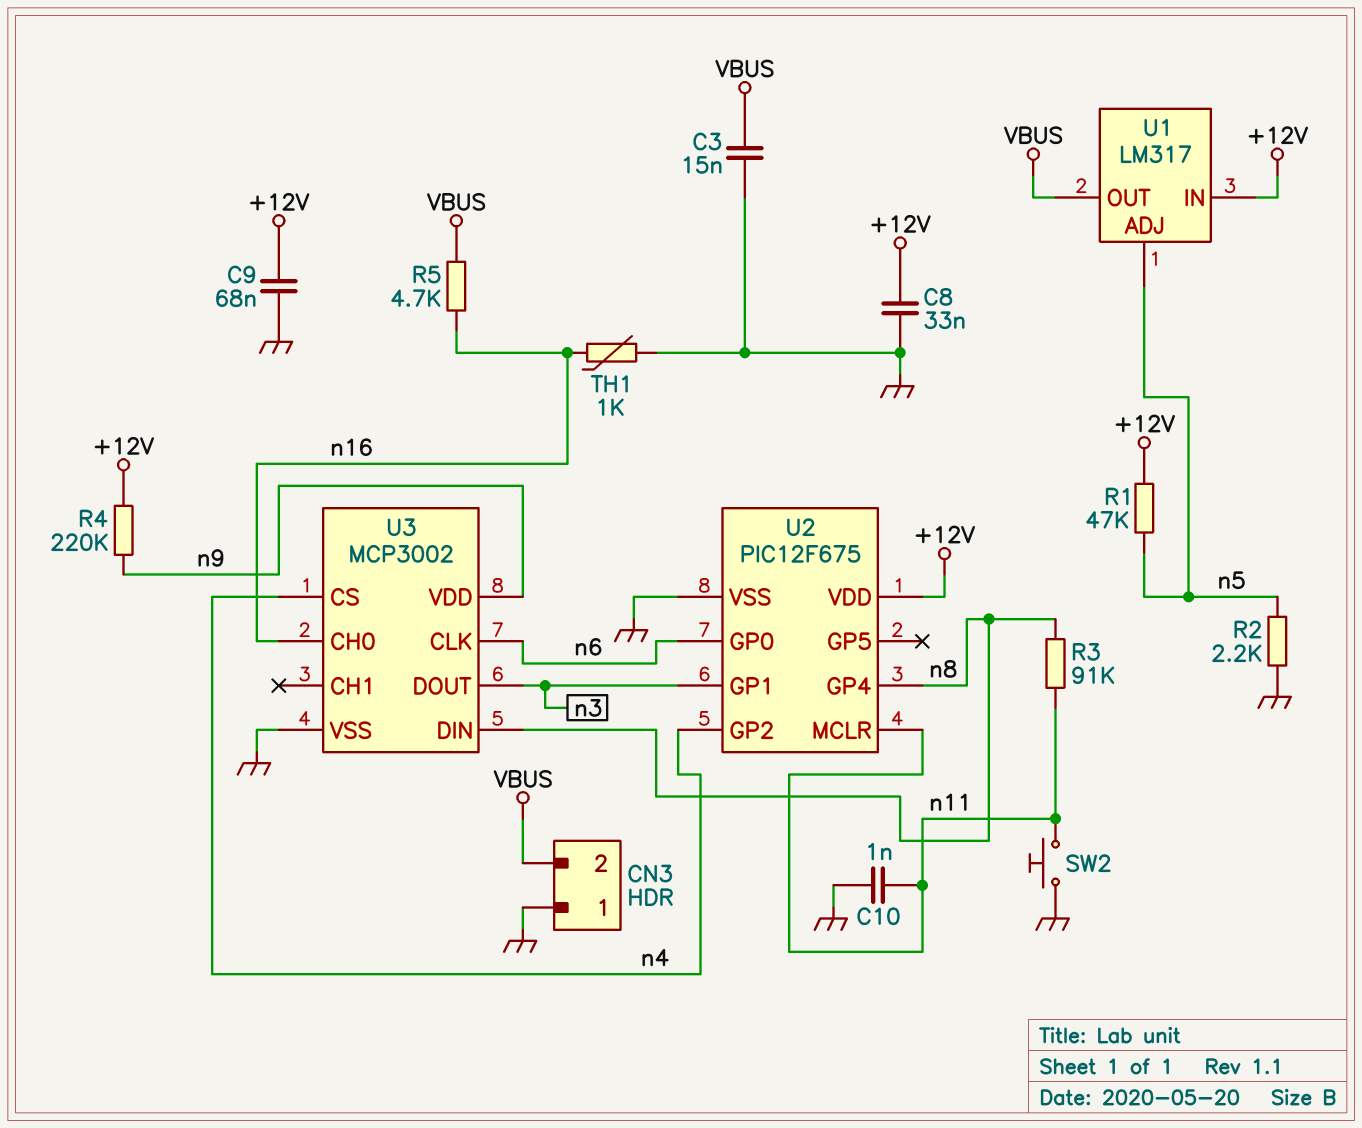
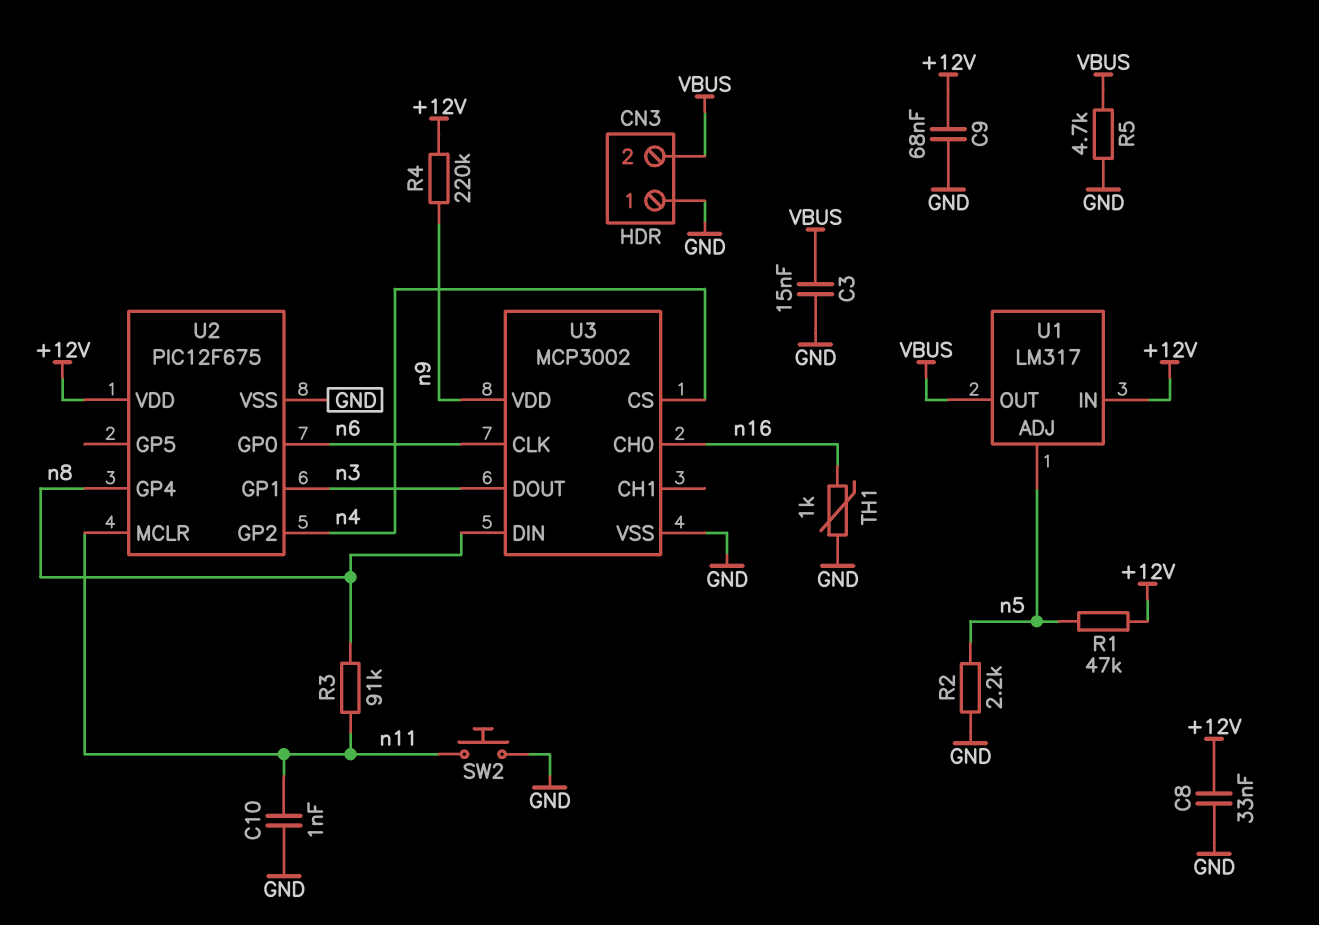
R5: 4.7k (VBUS, n16) -> 4.7k (GND, VBUS)

